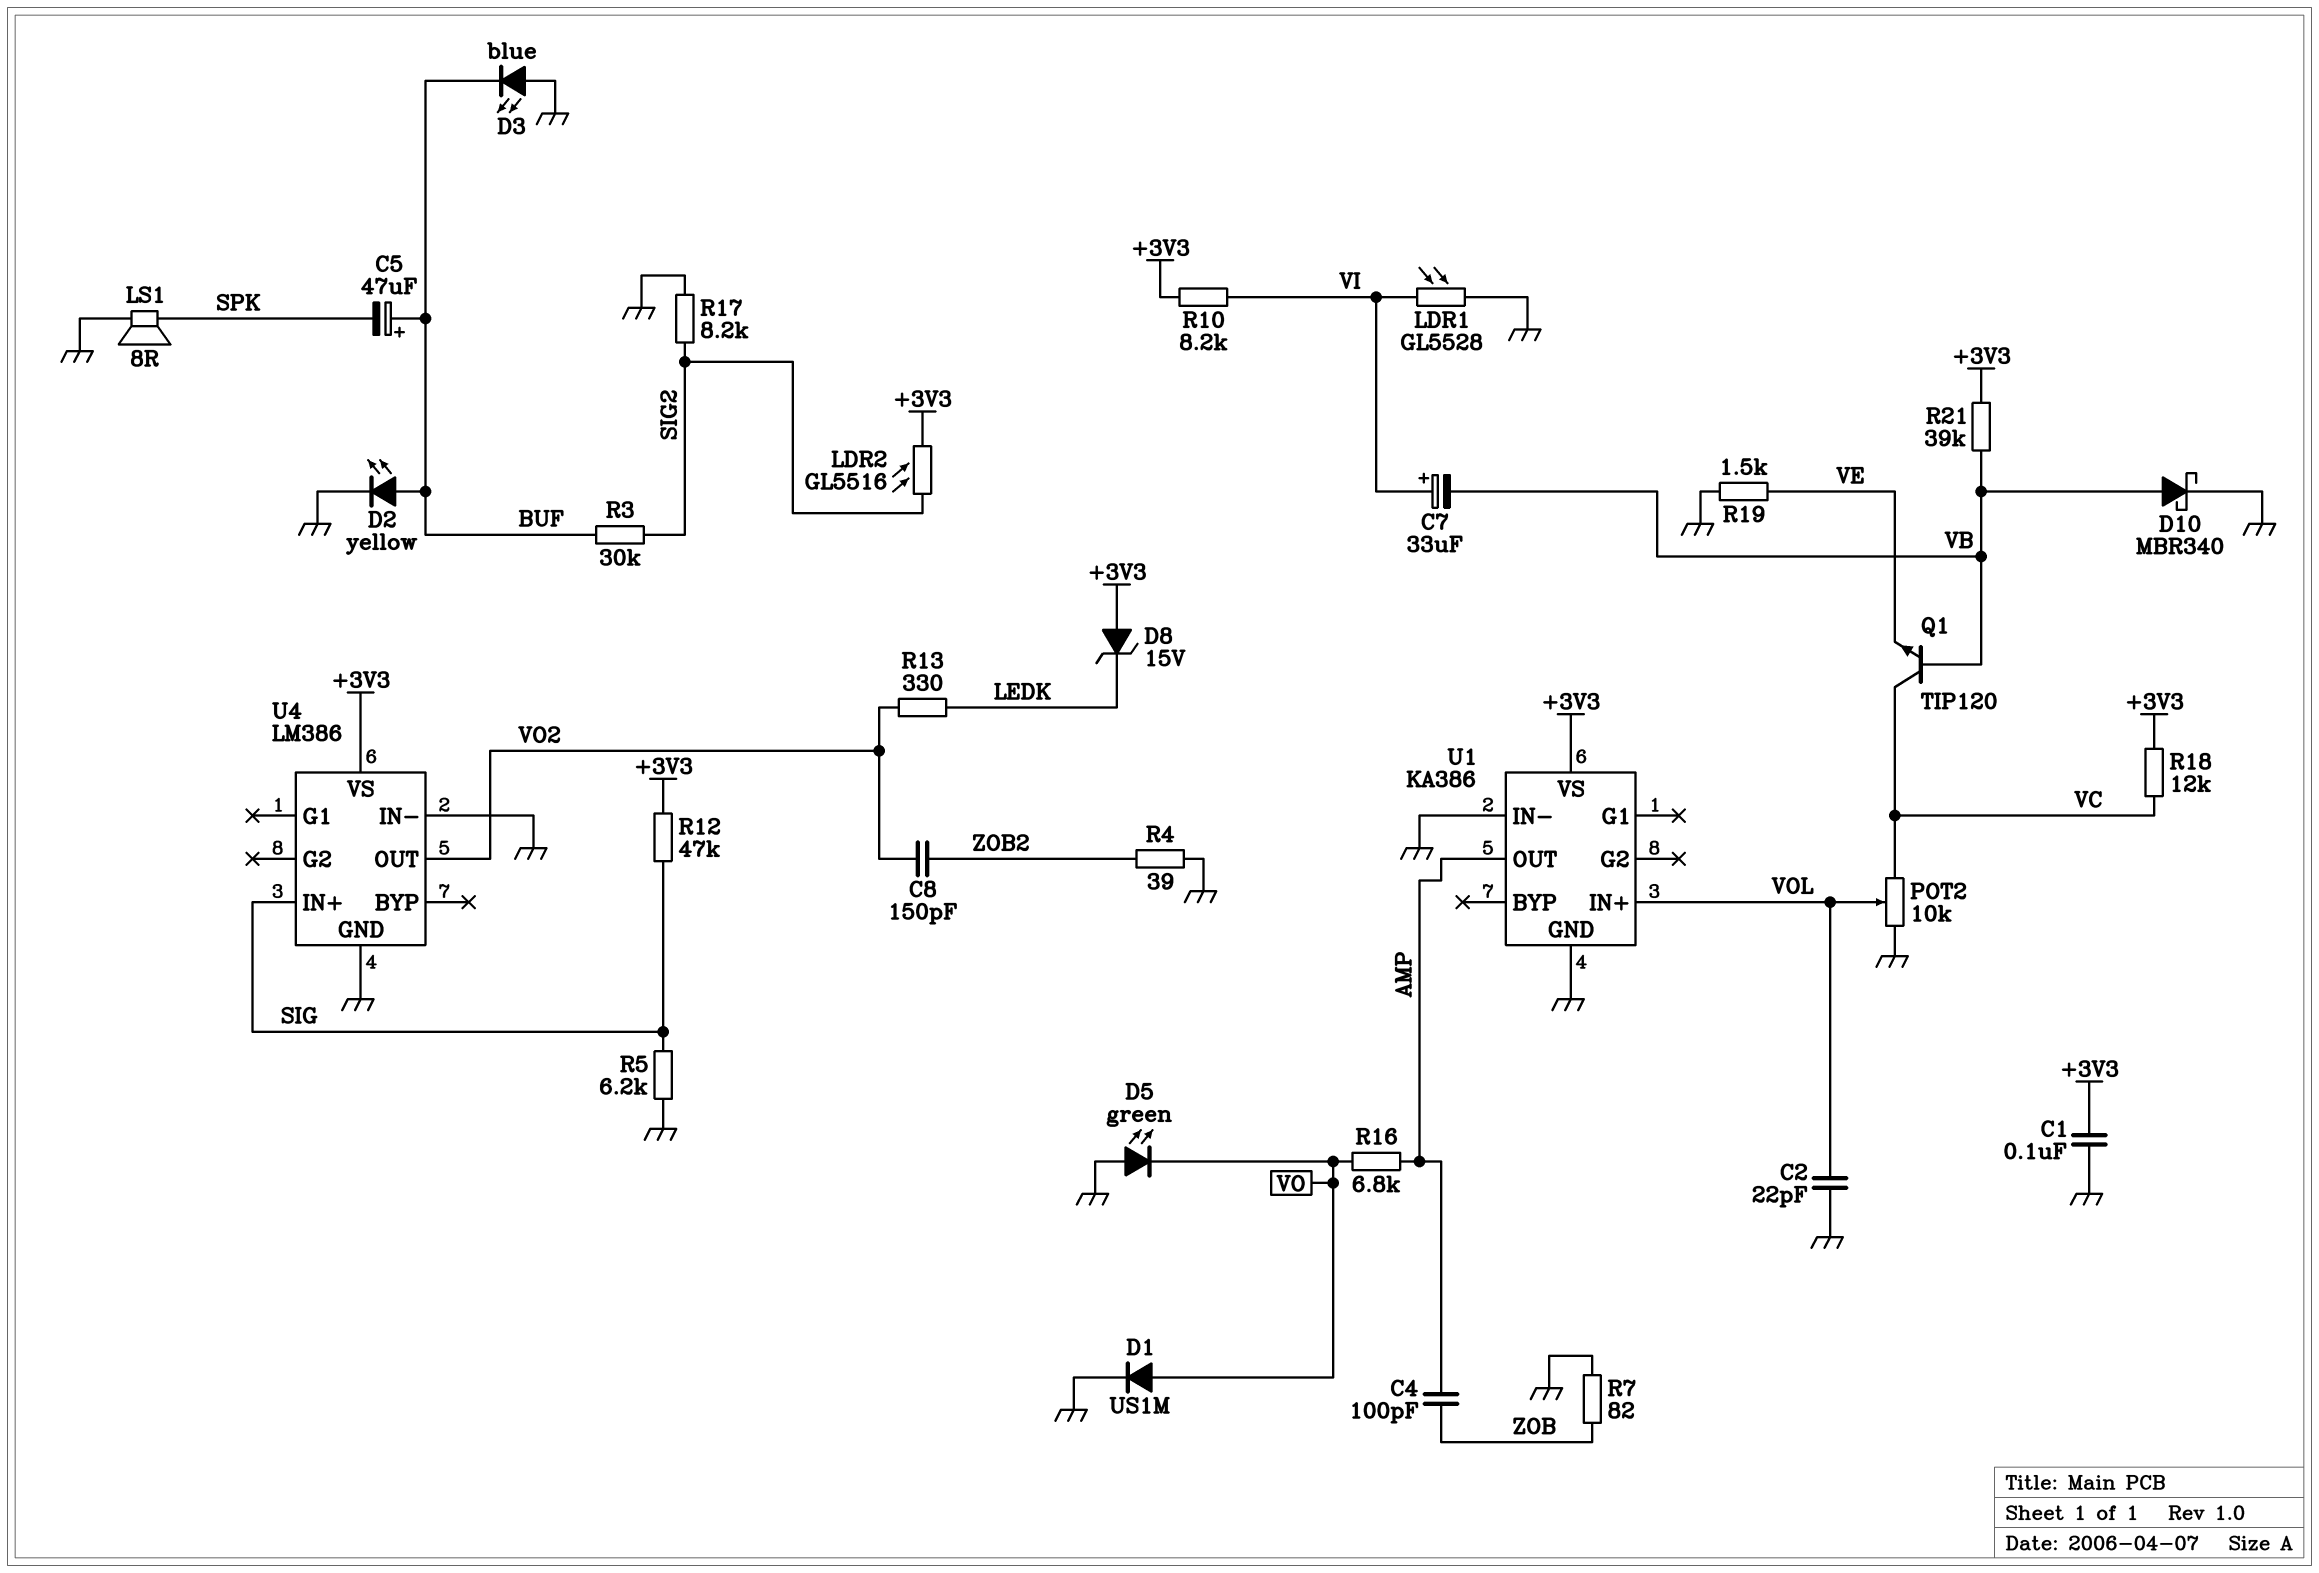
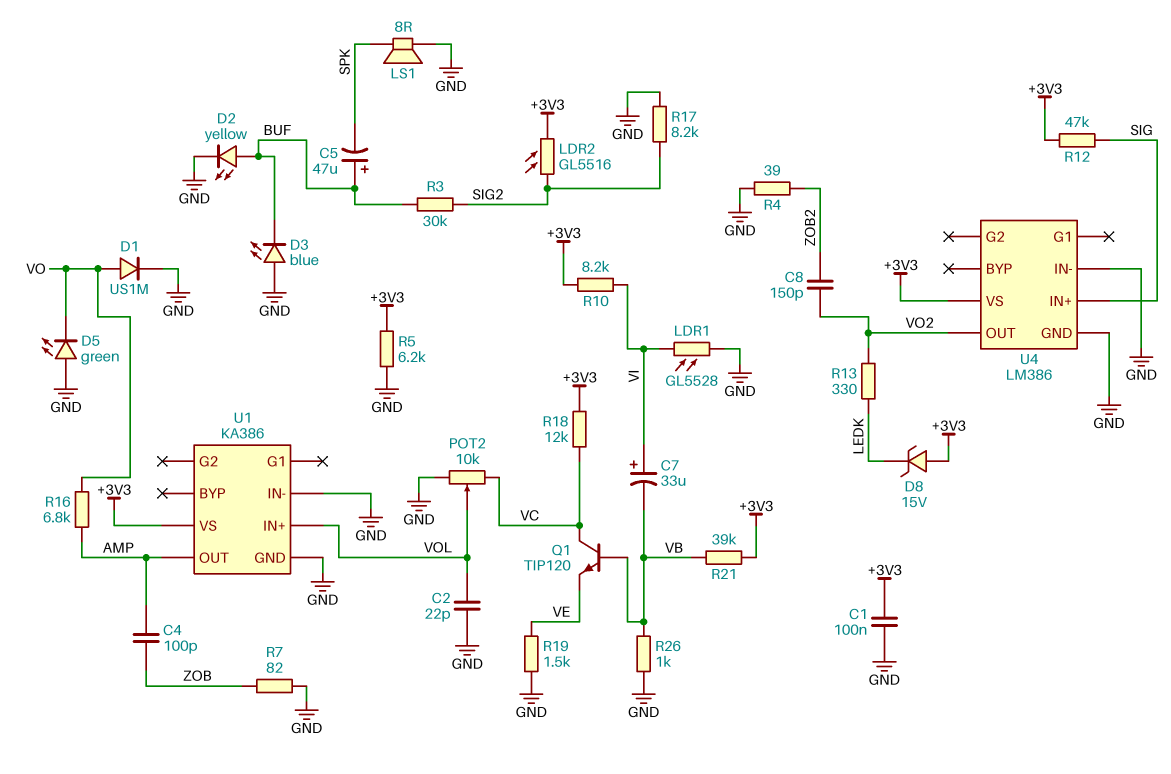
D10: schottky MBR340 (A VB, K GND) -> none
R5: 6.2k (GND, SIG) -> 6.2k (+3V3, GND)
R26: none -> 1k (GND, VB)

